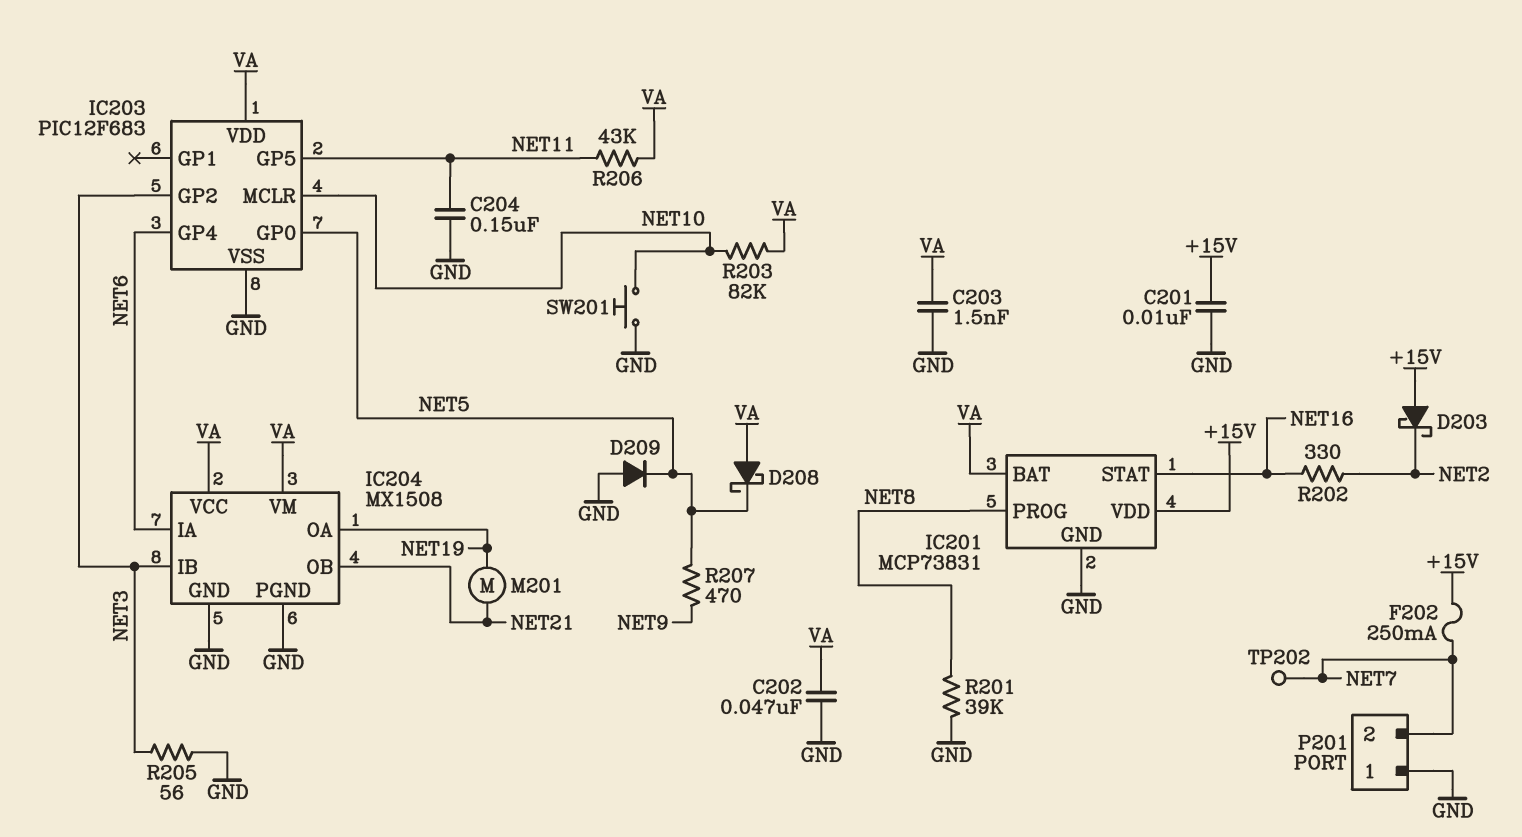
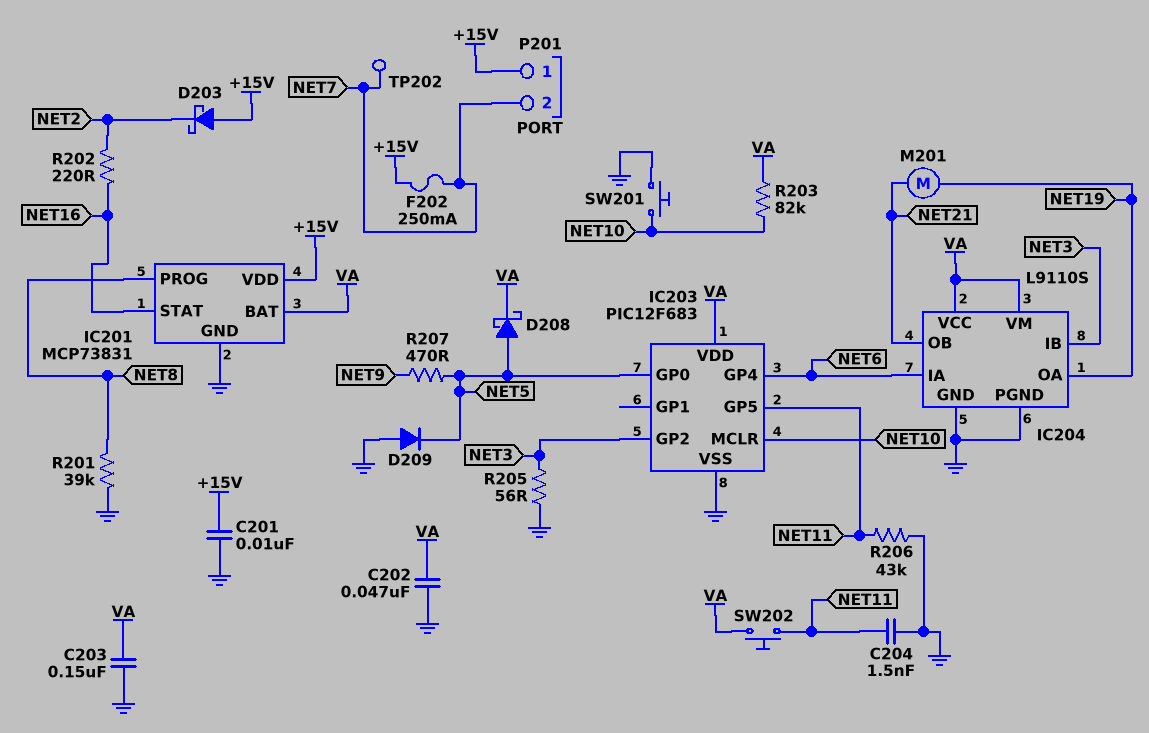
C203: 1.5nF (GND, VA) -> 150nF (GND, VA)
C204: 150nF (GND, NET11) -> 1.5nF (GND, NET11)
D208: schottky (A VA, K NET5) -> schottky (A NET5, K VA)
IC204: MX1508 -> L9110S
P201 pin 1: GND -> +15V
R202: 330 (NET2, NET16) -> 220 (NET2, NET16)
R206: 43k (NET11, VA) -> 43k (GND, NET11)
SW202: none -> button (NET11, VA)

